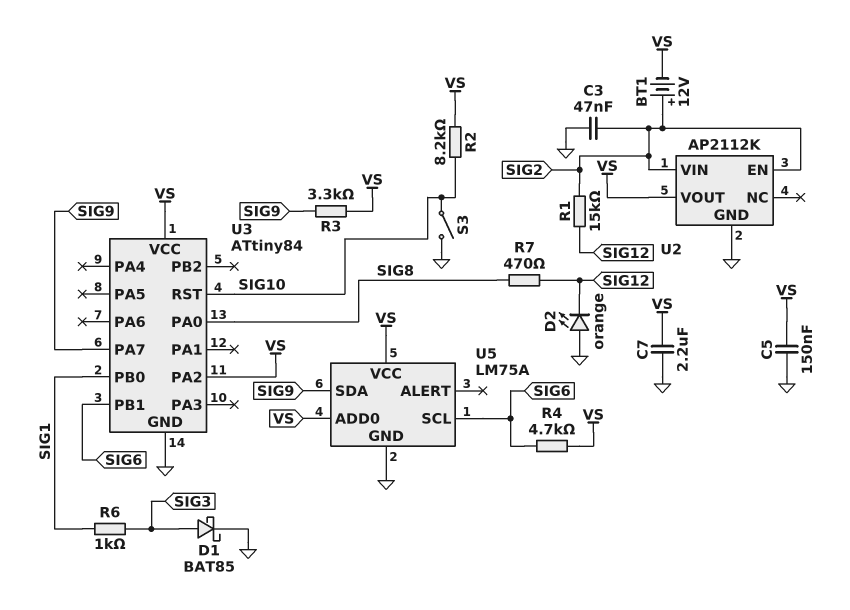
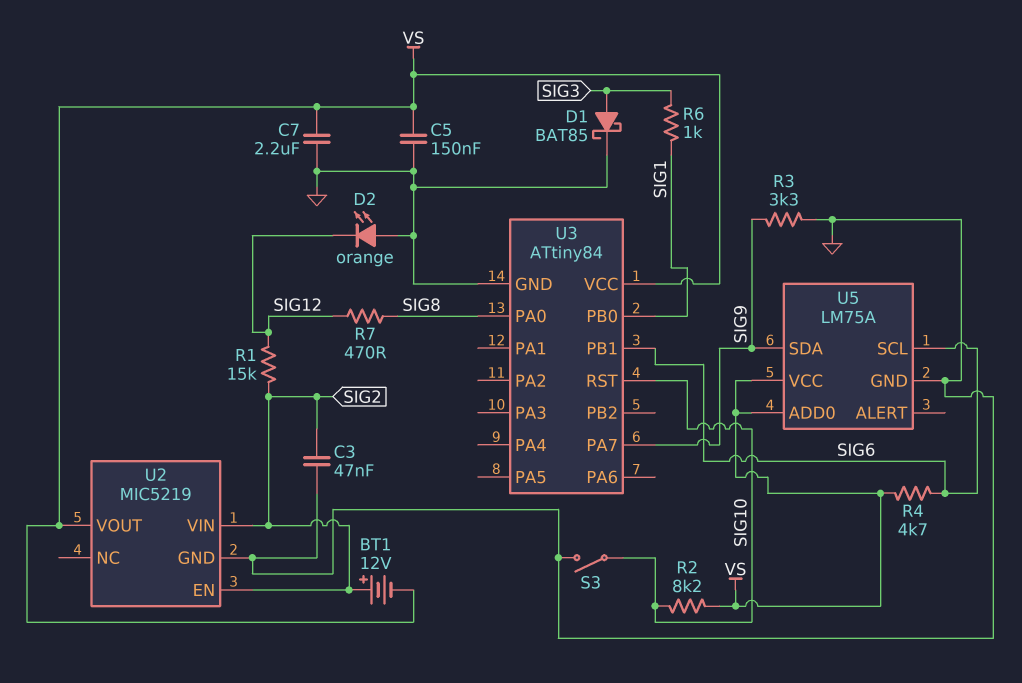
R3: 3.3k (SIG9, VS) -> 3.3k (GND, SIG9)
U2: AP2112K -> MIC5219
U3 pin PA2: VS -> none

